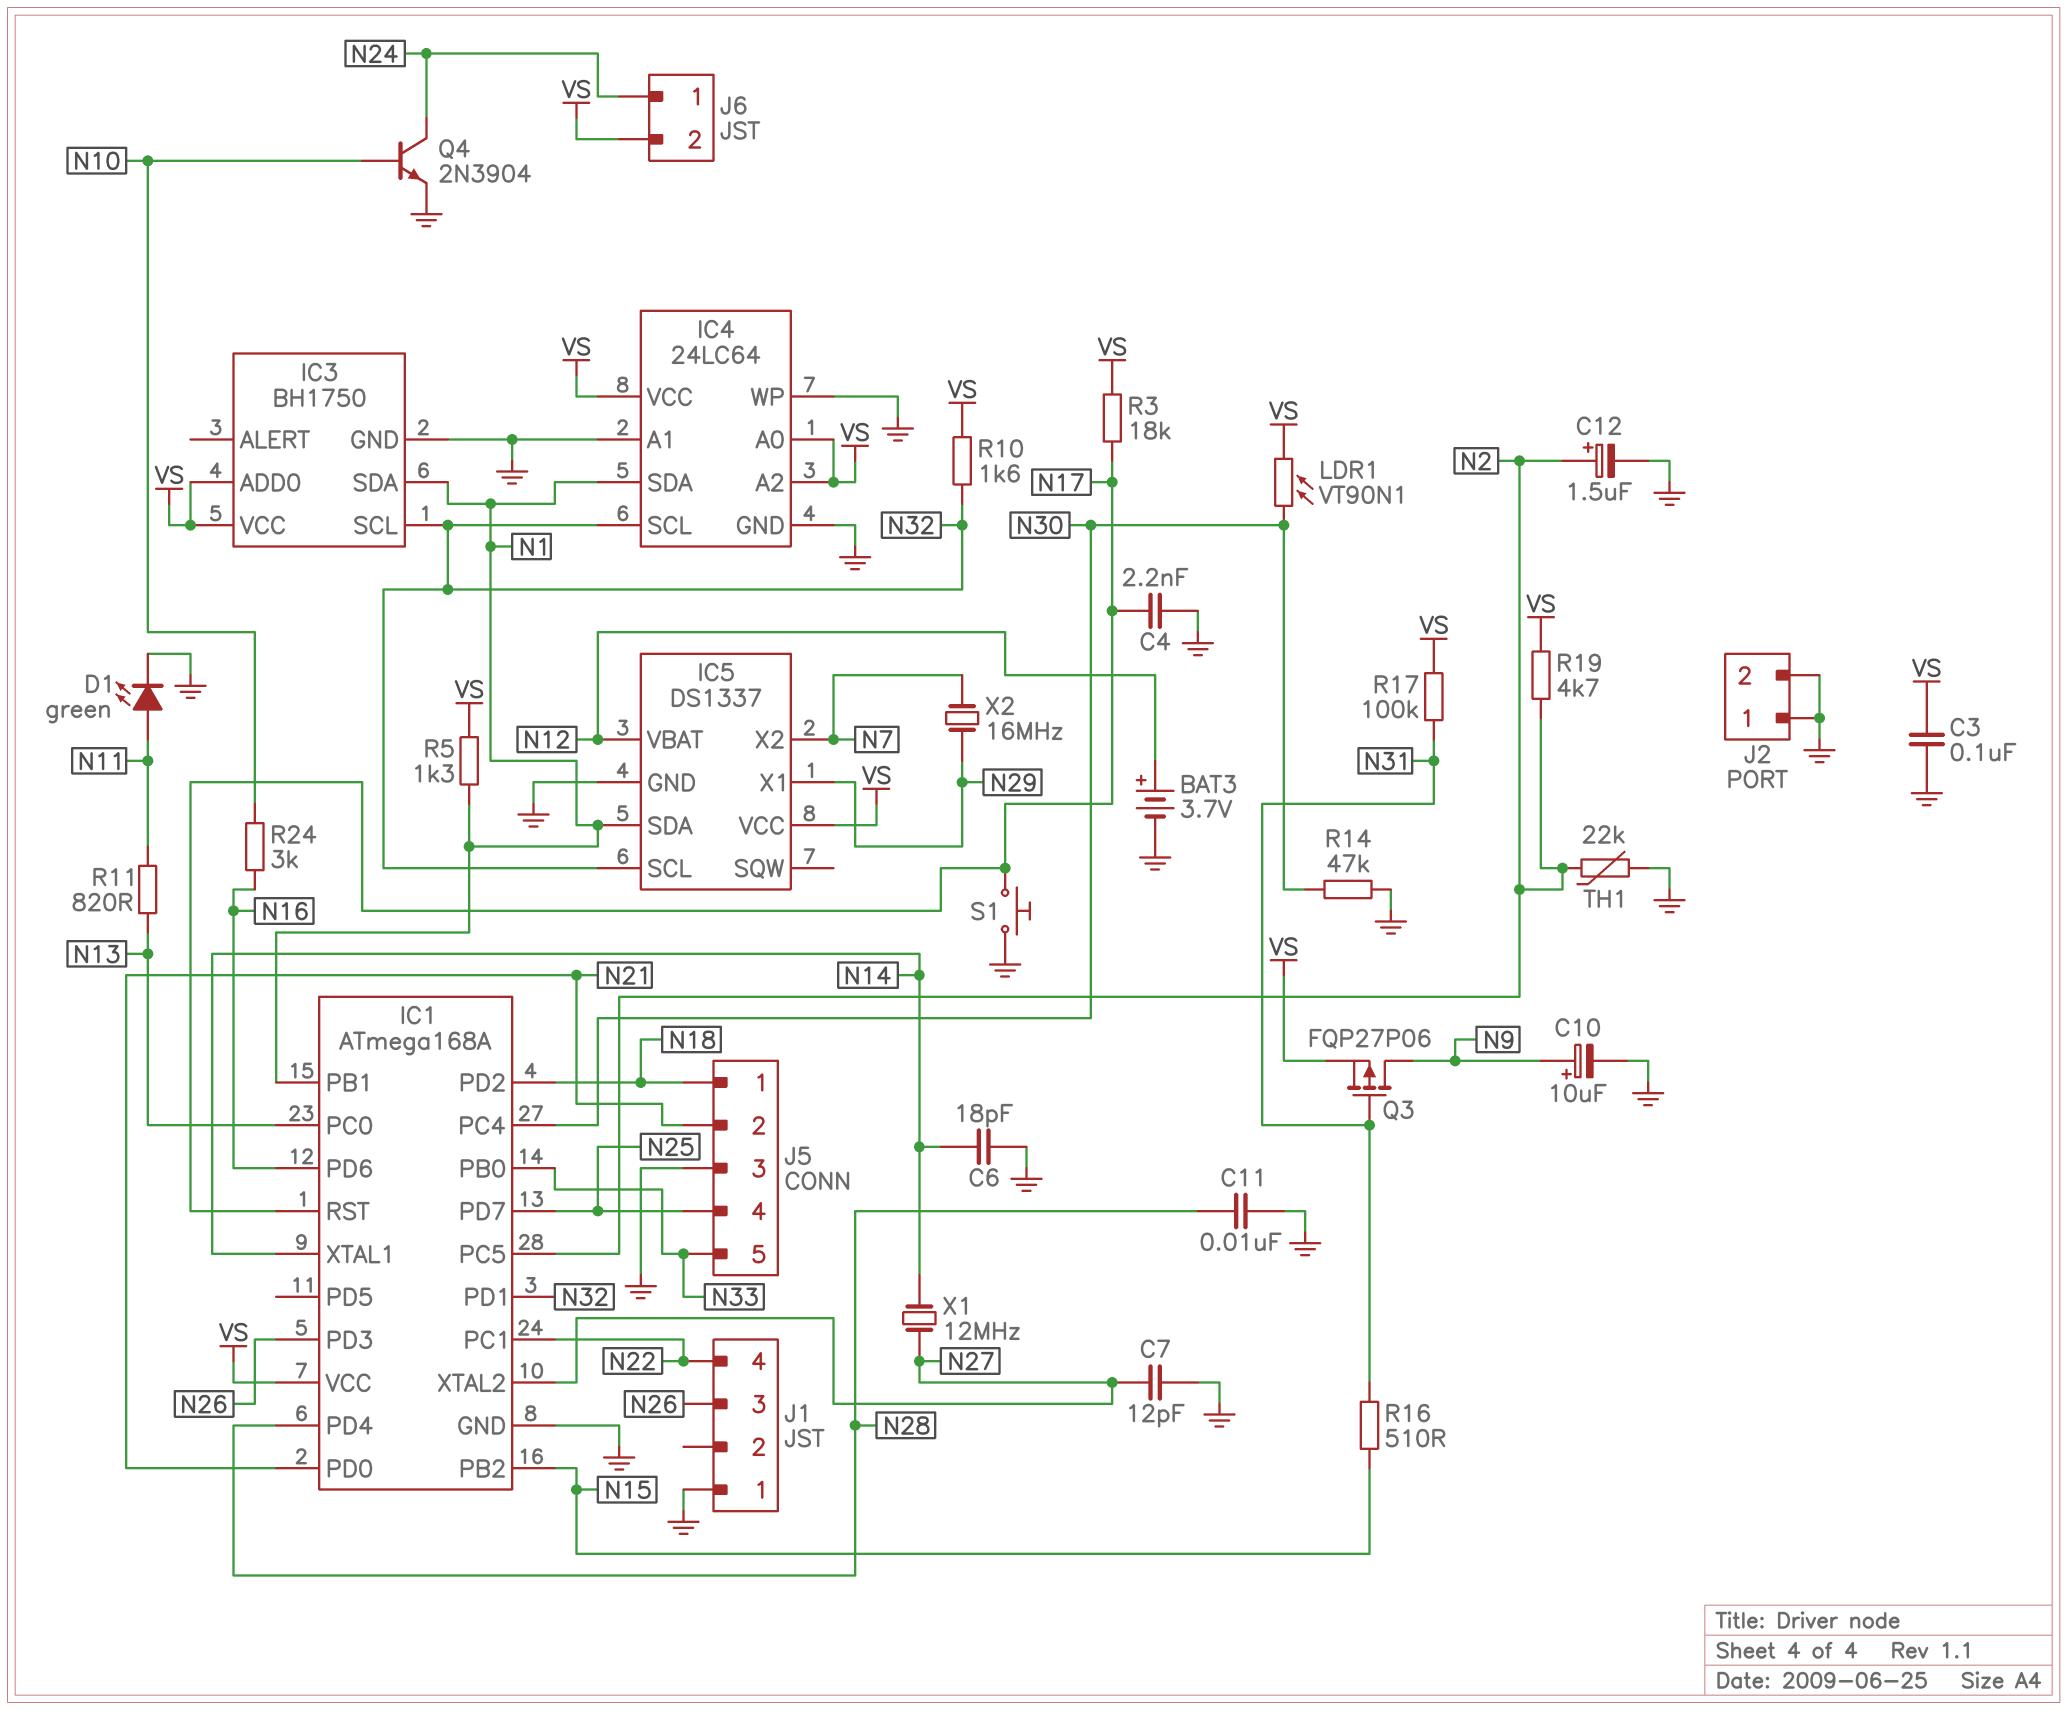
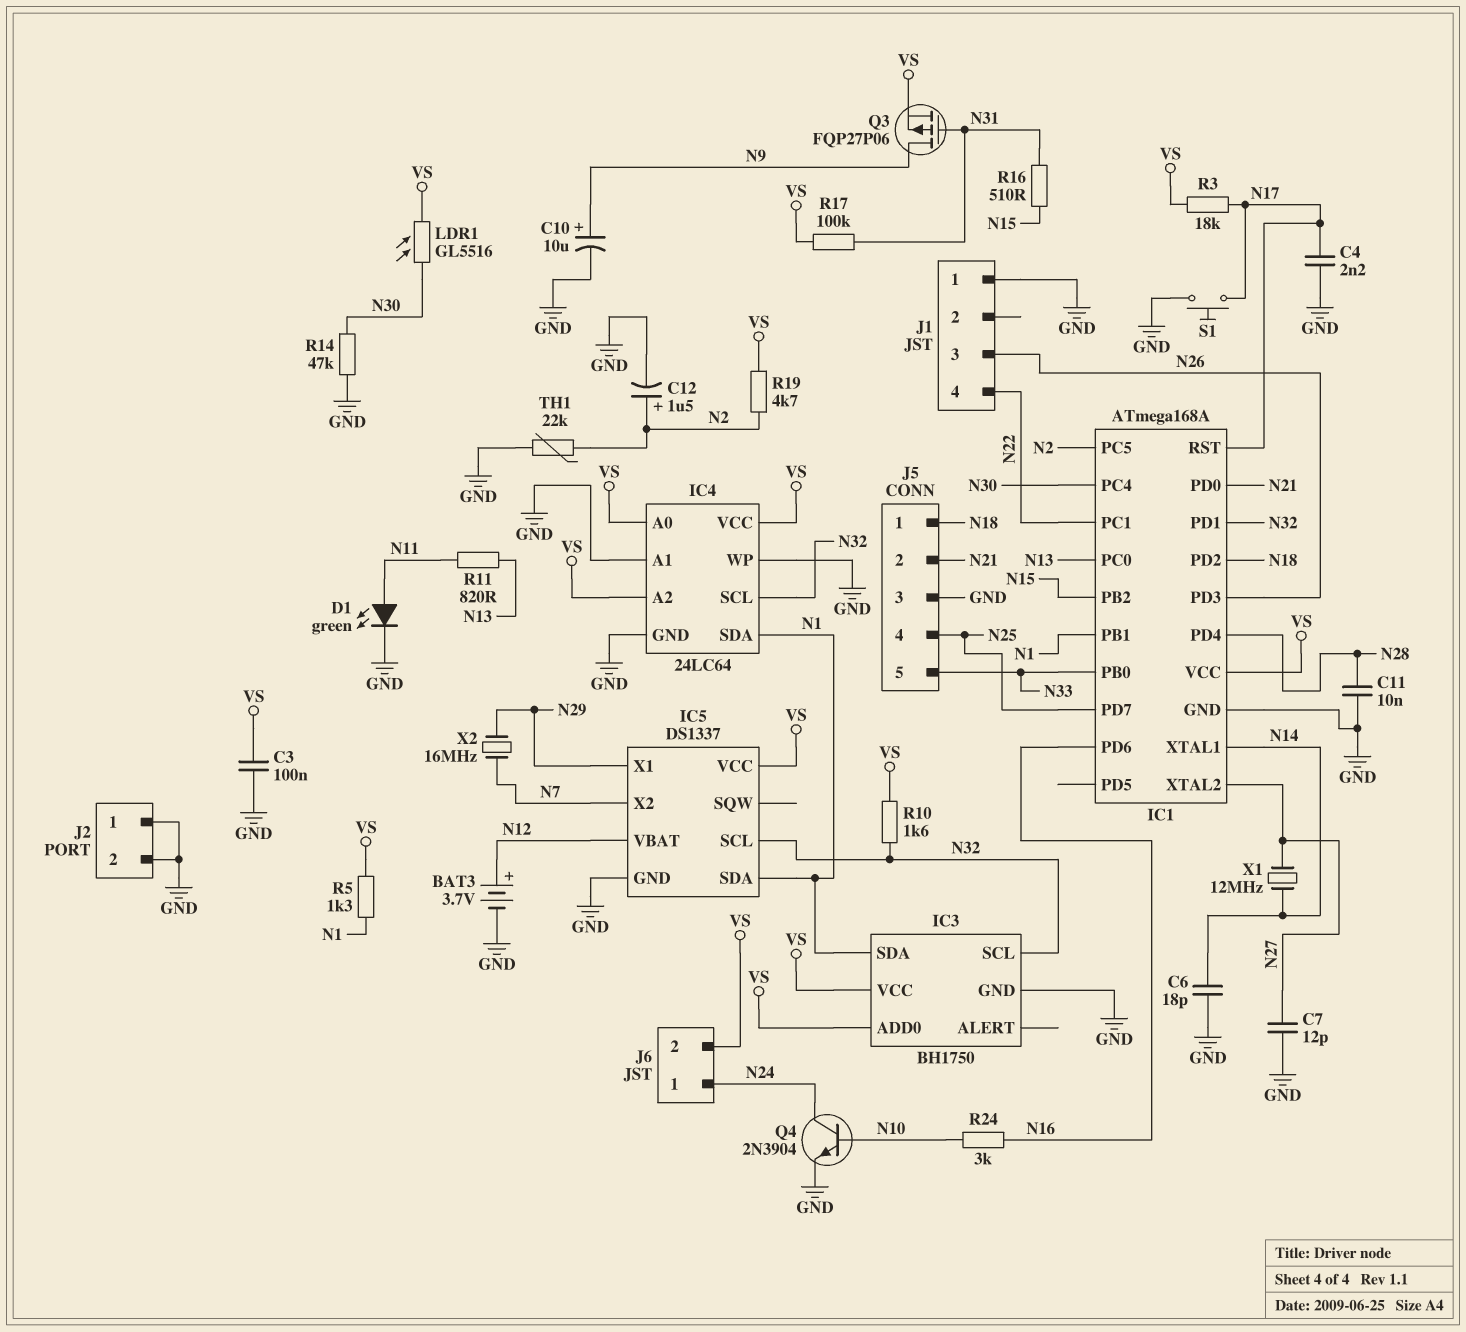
LDR1: VT90N1 (N30, VS) -> GL5516 (N30, VS)

